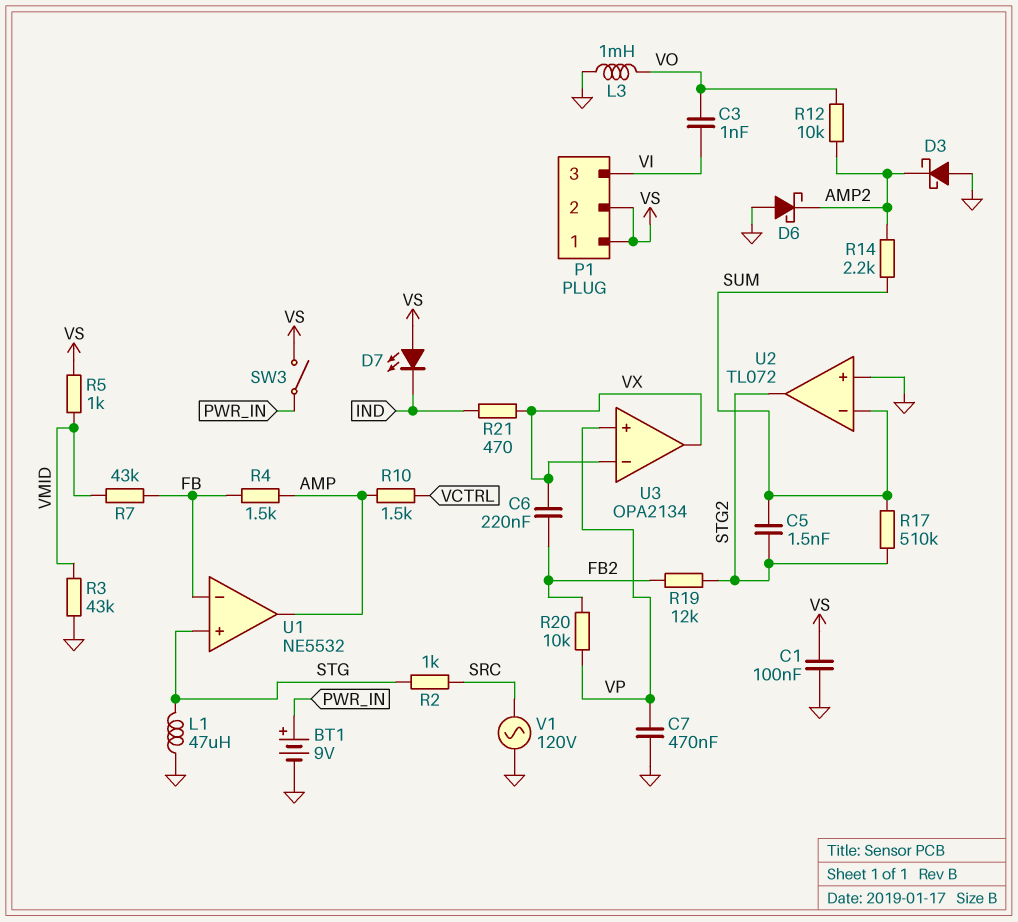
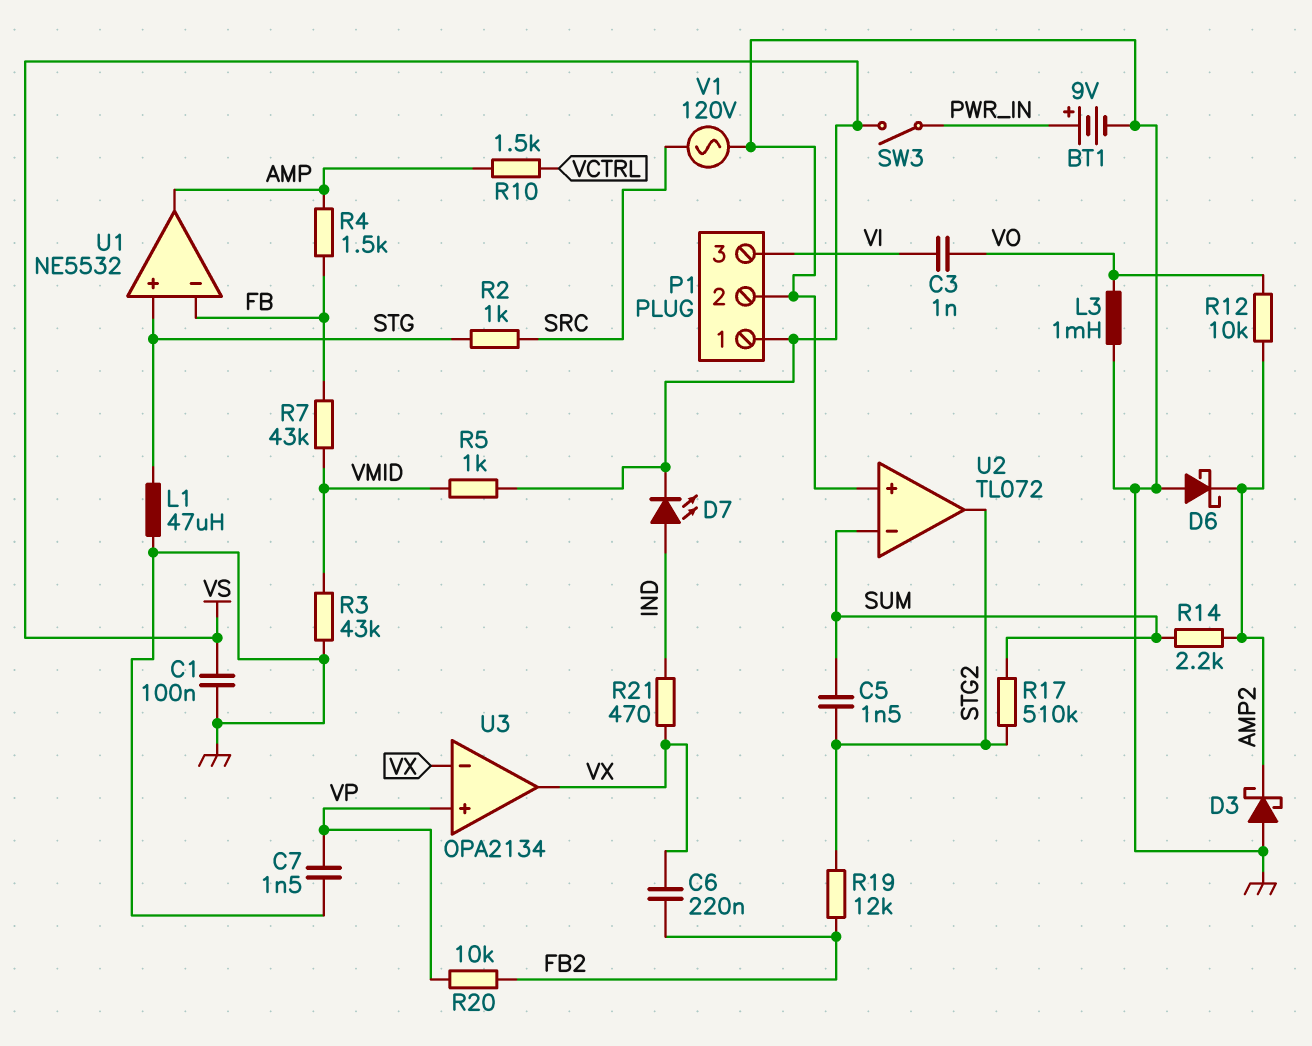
C7: 470nF (GND, VP) -> 1.5nF (GND, VP)
D7: LED (A VS, K IND) -> LED (A IND, K VS)
P1 pin 2: VS -> GND

